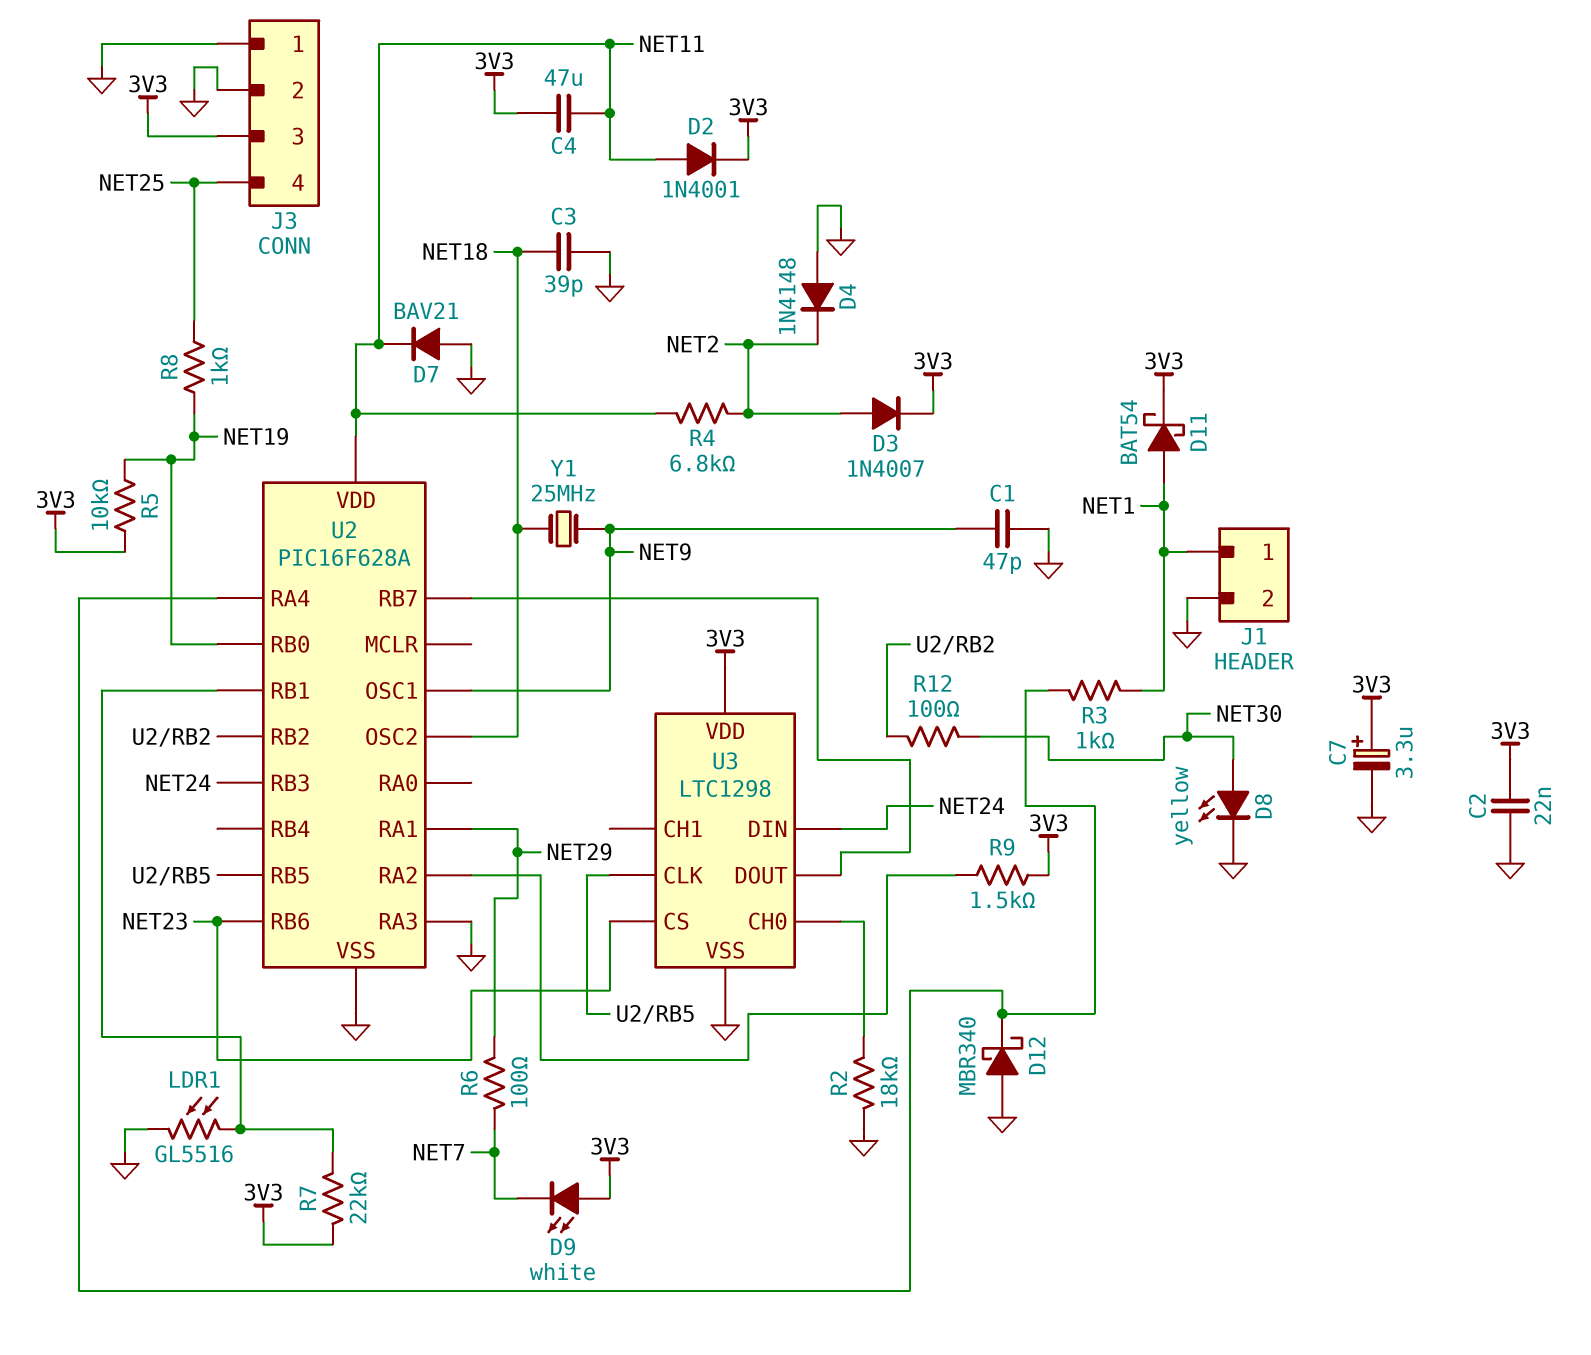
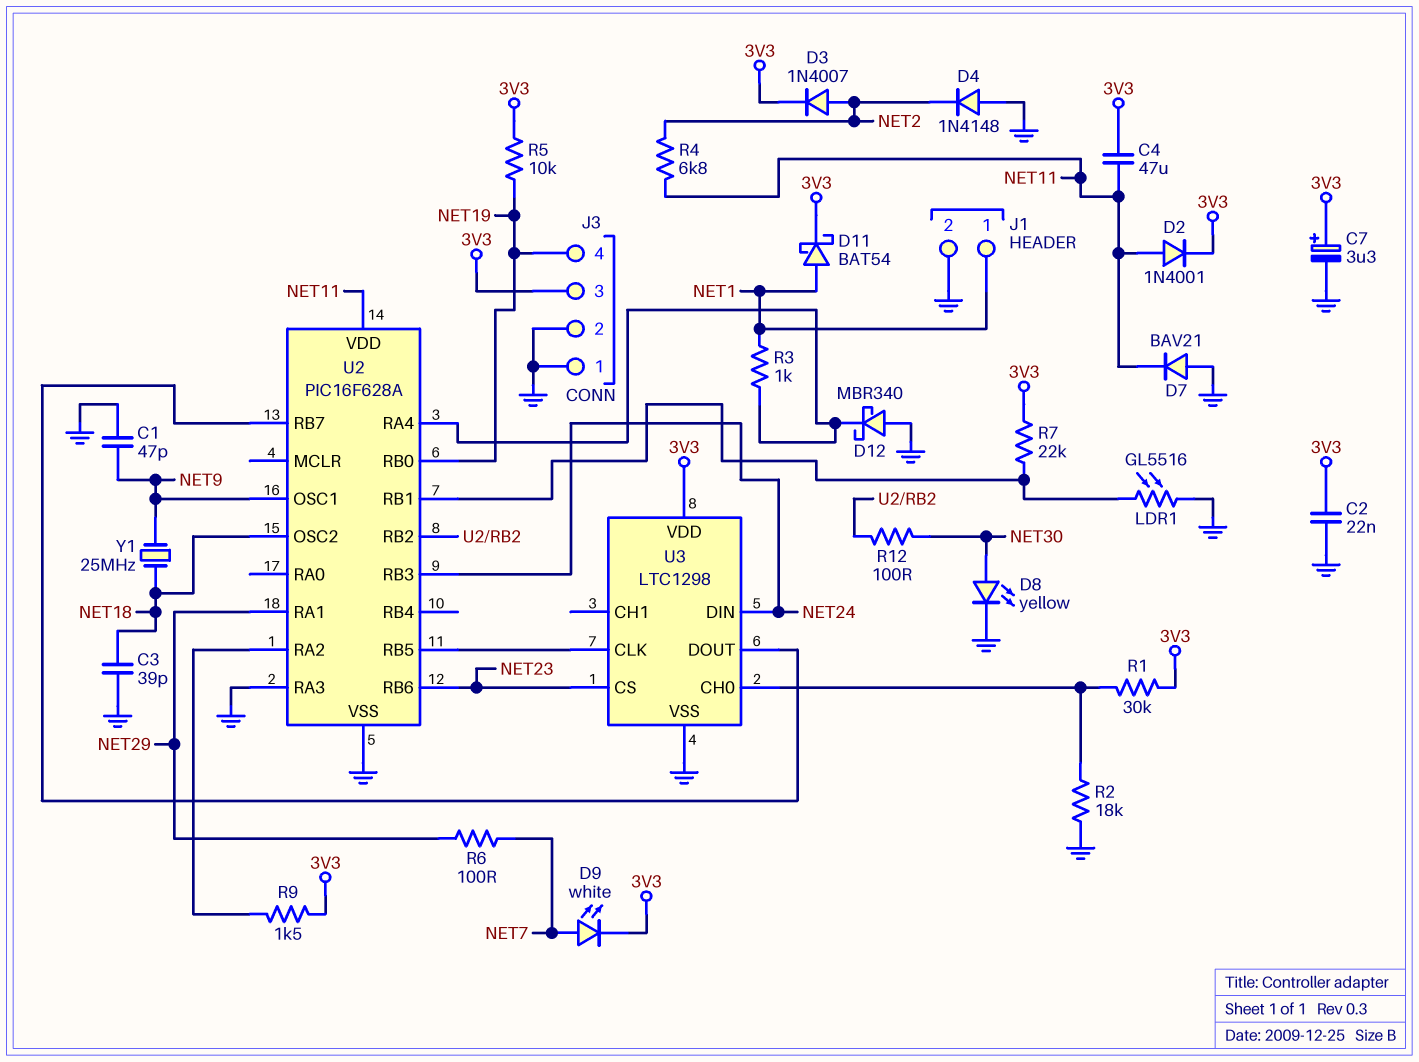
D9: LED white (A 3V3, K NET7) -> LED white (A NET7, K 3V3)
J3 pin 4: NET25 -> NET19
R1: none -> 30k (3V3, U3/CH0)
R8: 1k (NET19, NET25) -> none

